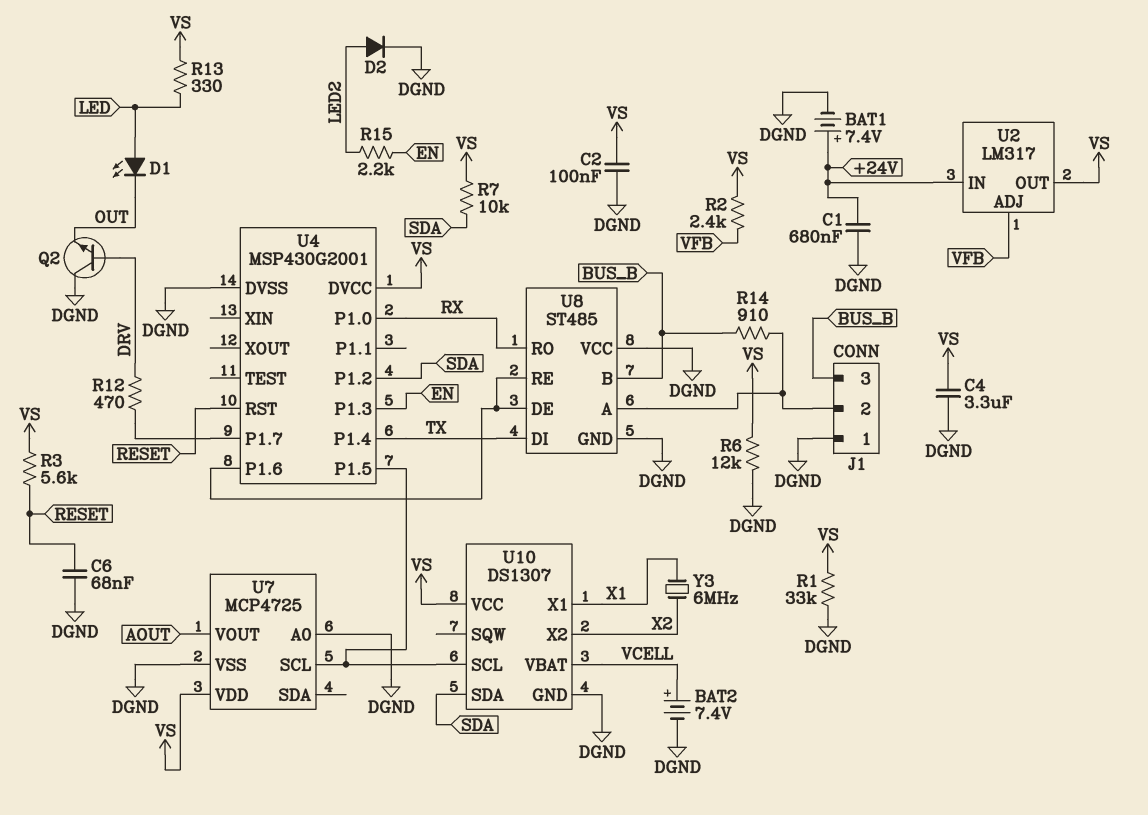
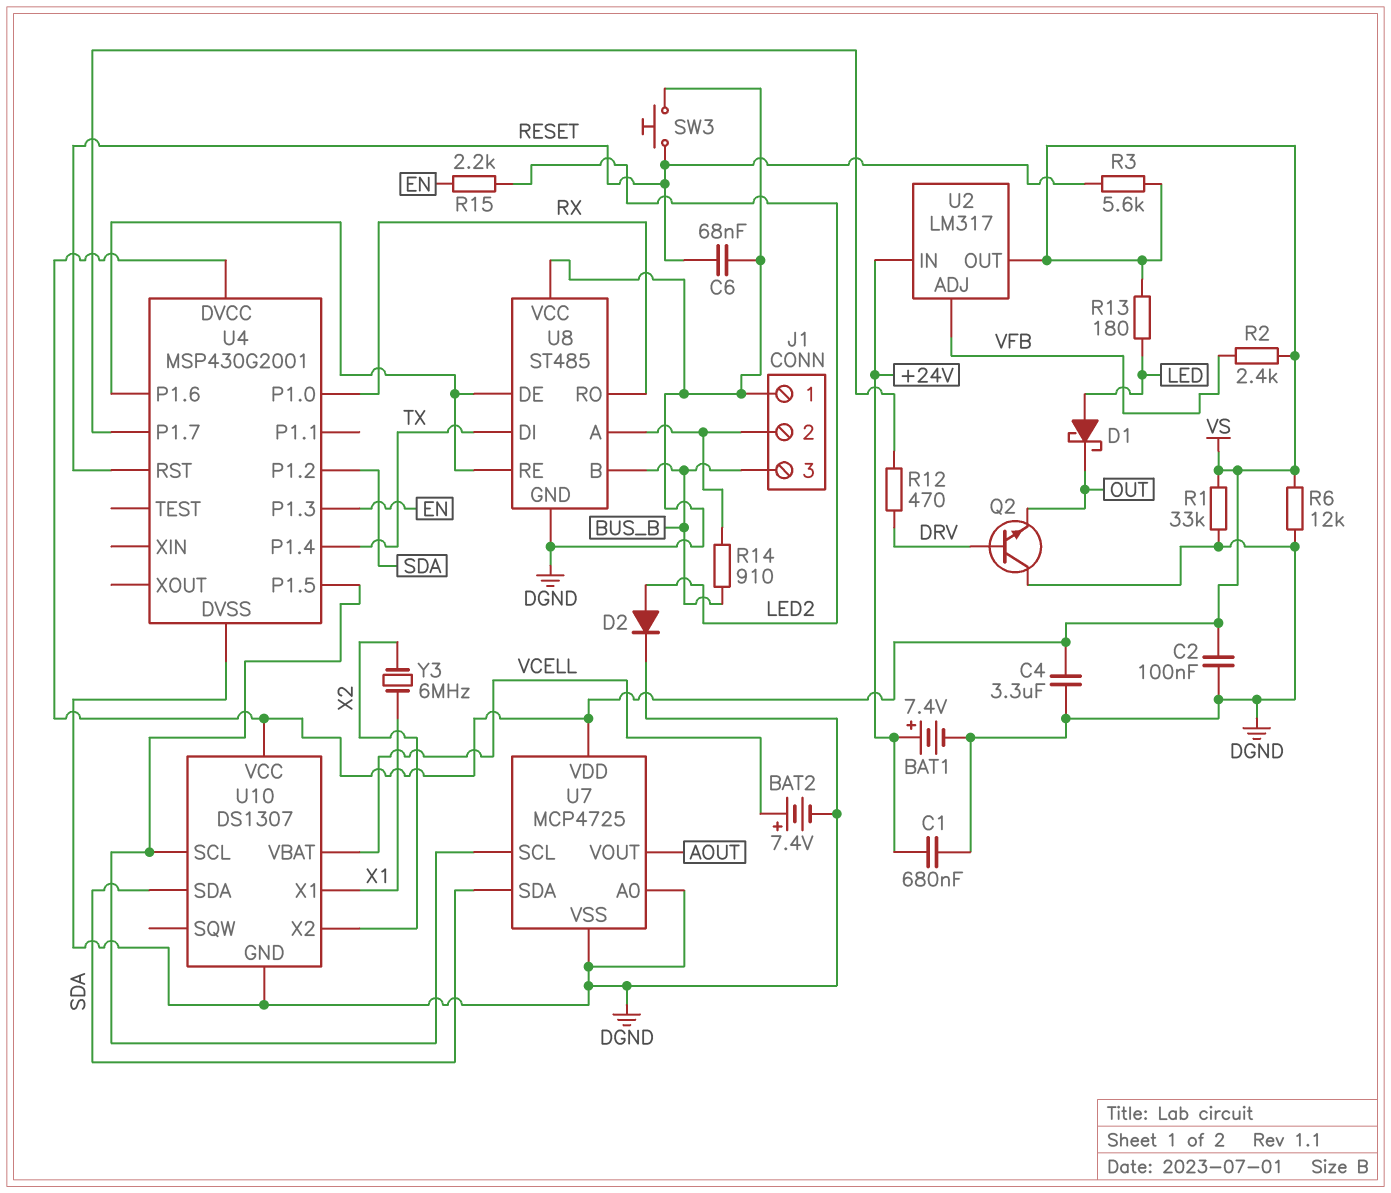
D1: LED (A LED, K OUT) -> schottky (A LED, K OUT)
R7: 10k (SDA, VS) -> none
R13: 330 (LED, VS) -> 180 (LED, VS)
SW3: none -> button (DGND, RESET)
U7 pin SDA: none -> SDA

